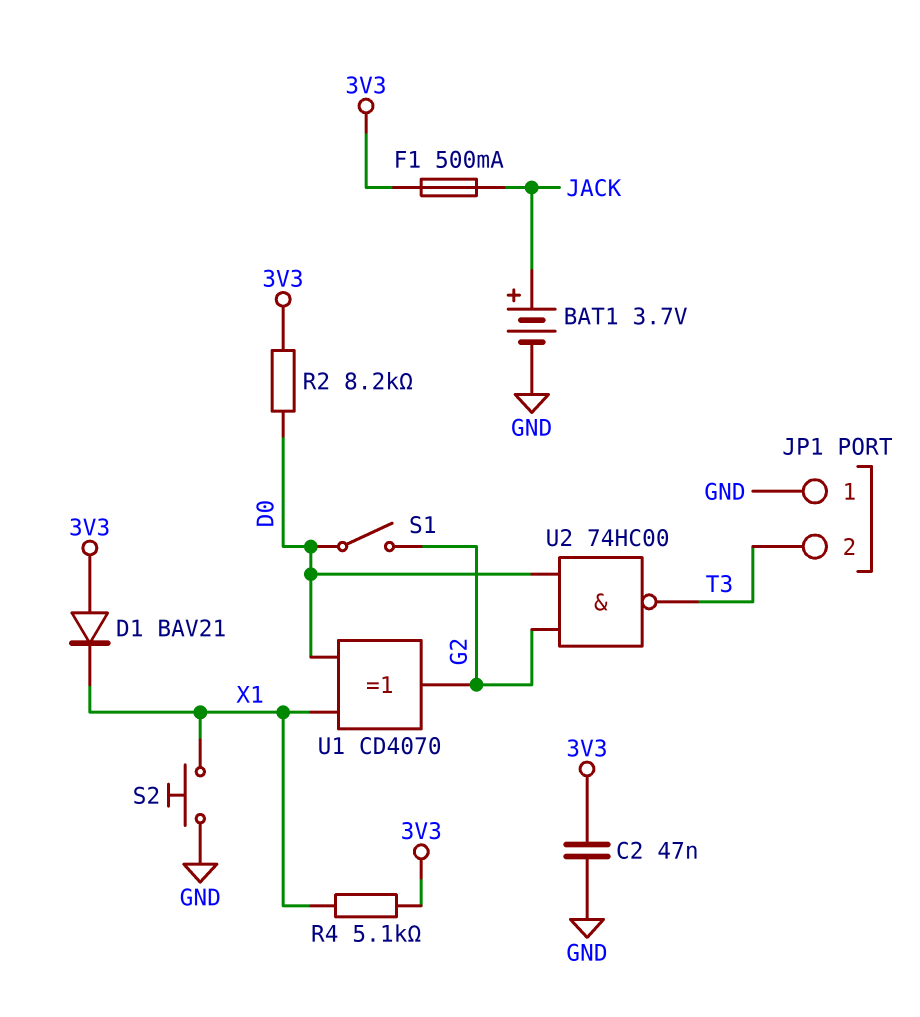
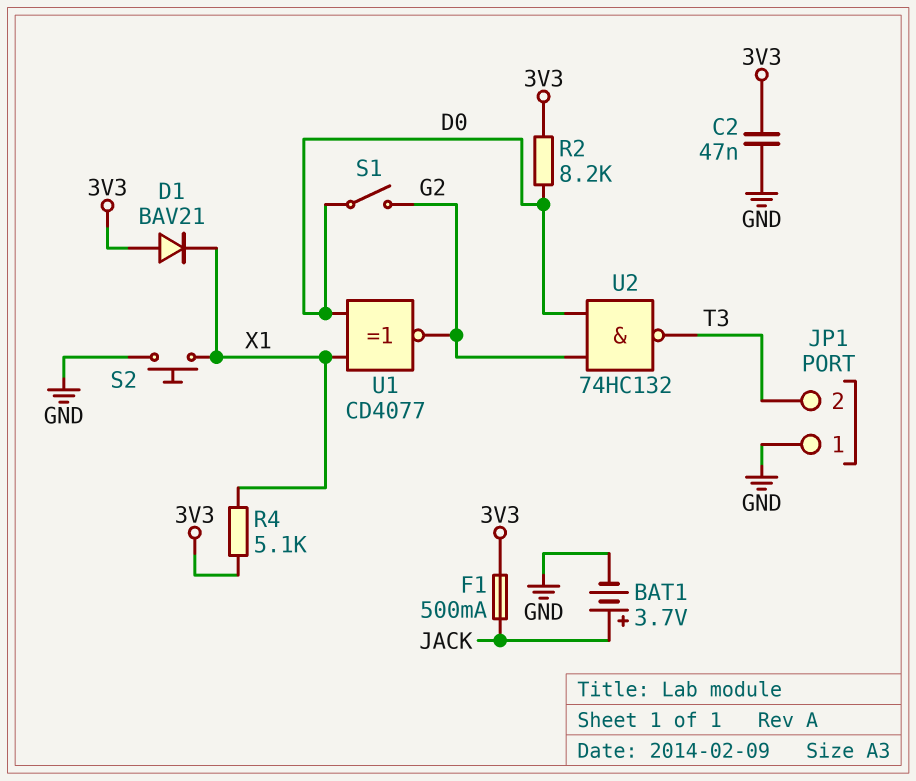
U1: XOR CD4070 (in D0, in X1, out G2) -> XNOR CD4077 (in D0, in X1, out G2)
U2: NAND 74HC00 (in D0, in G2, out T3) -> NAND 74HC132 (in D0, in G2, out T3)

